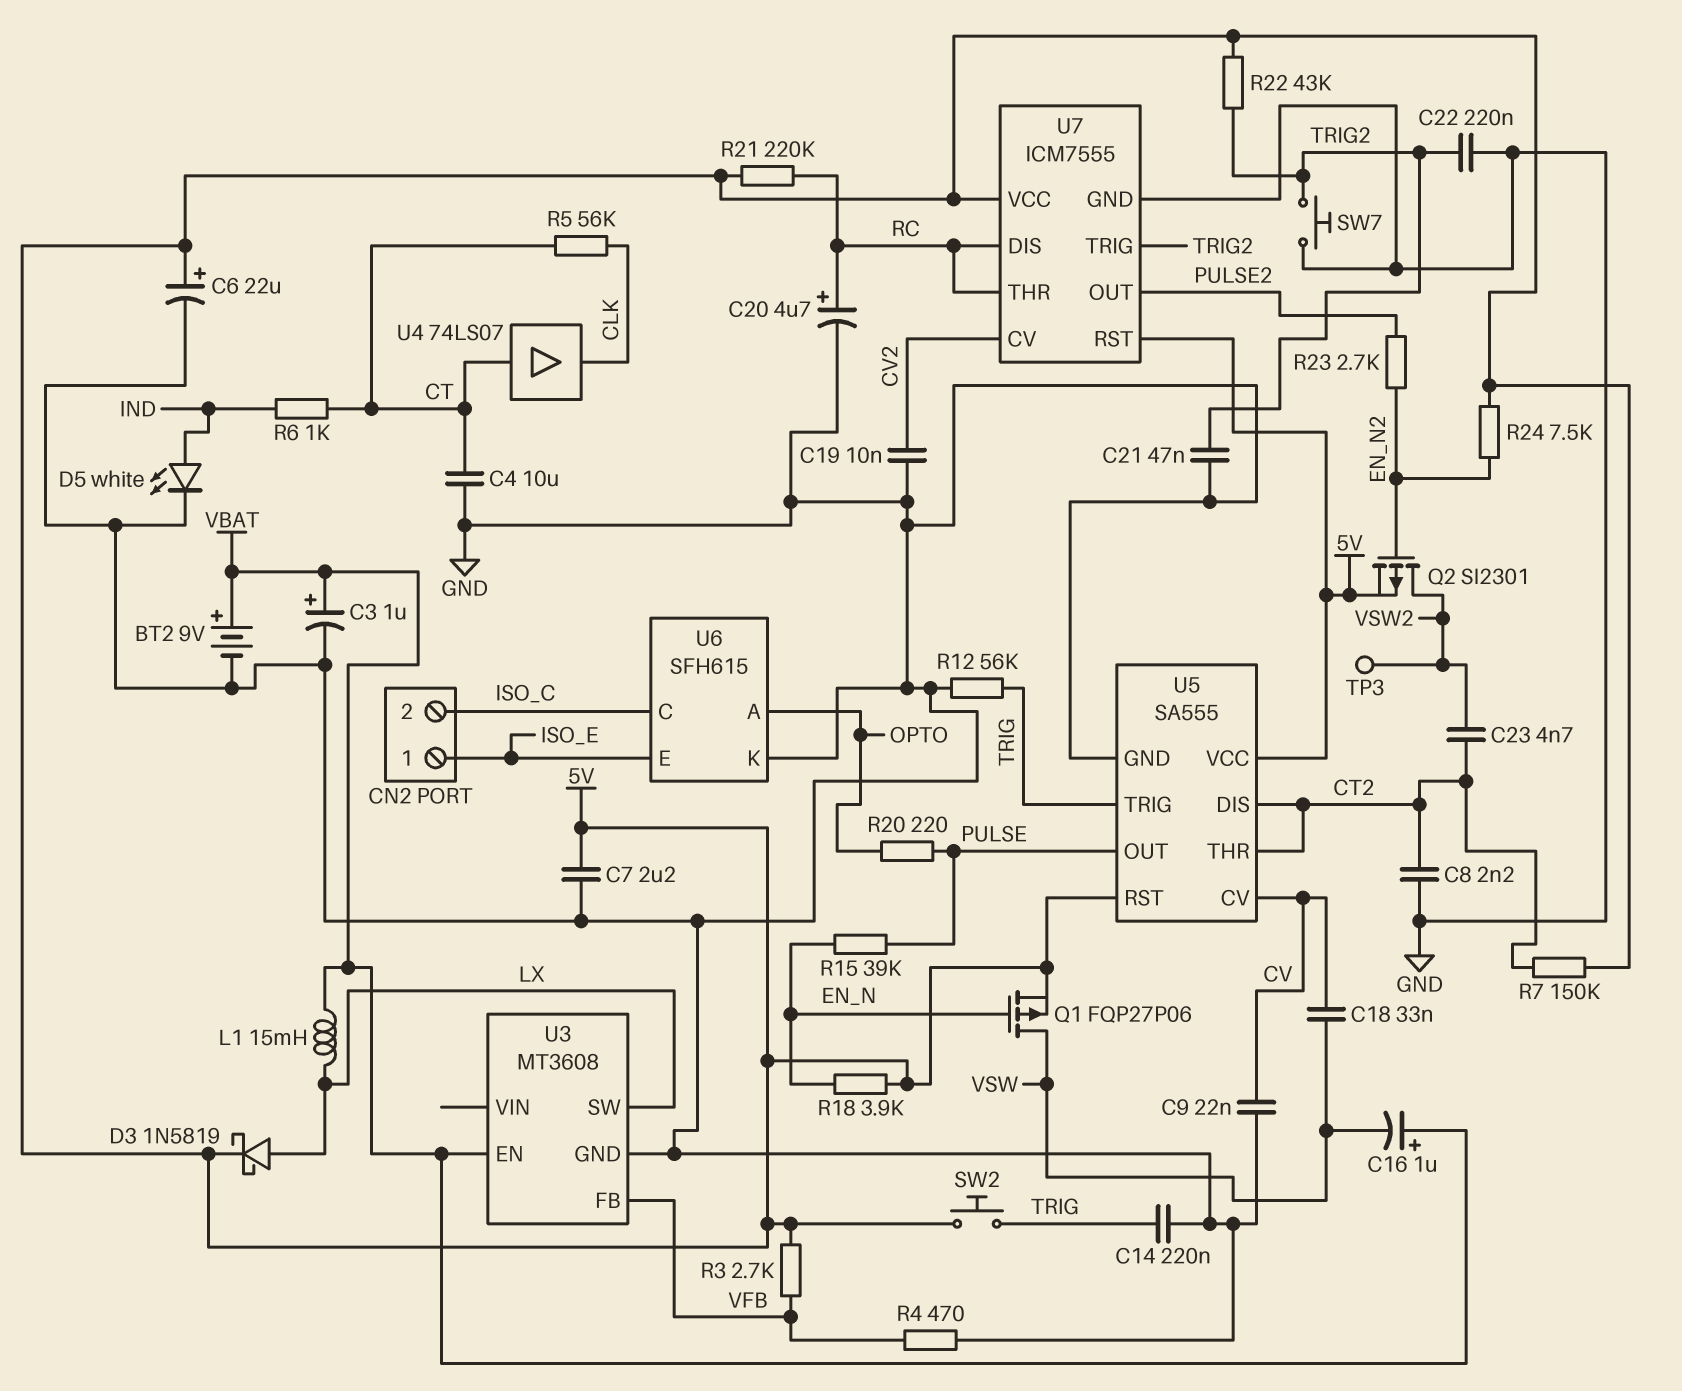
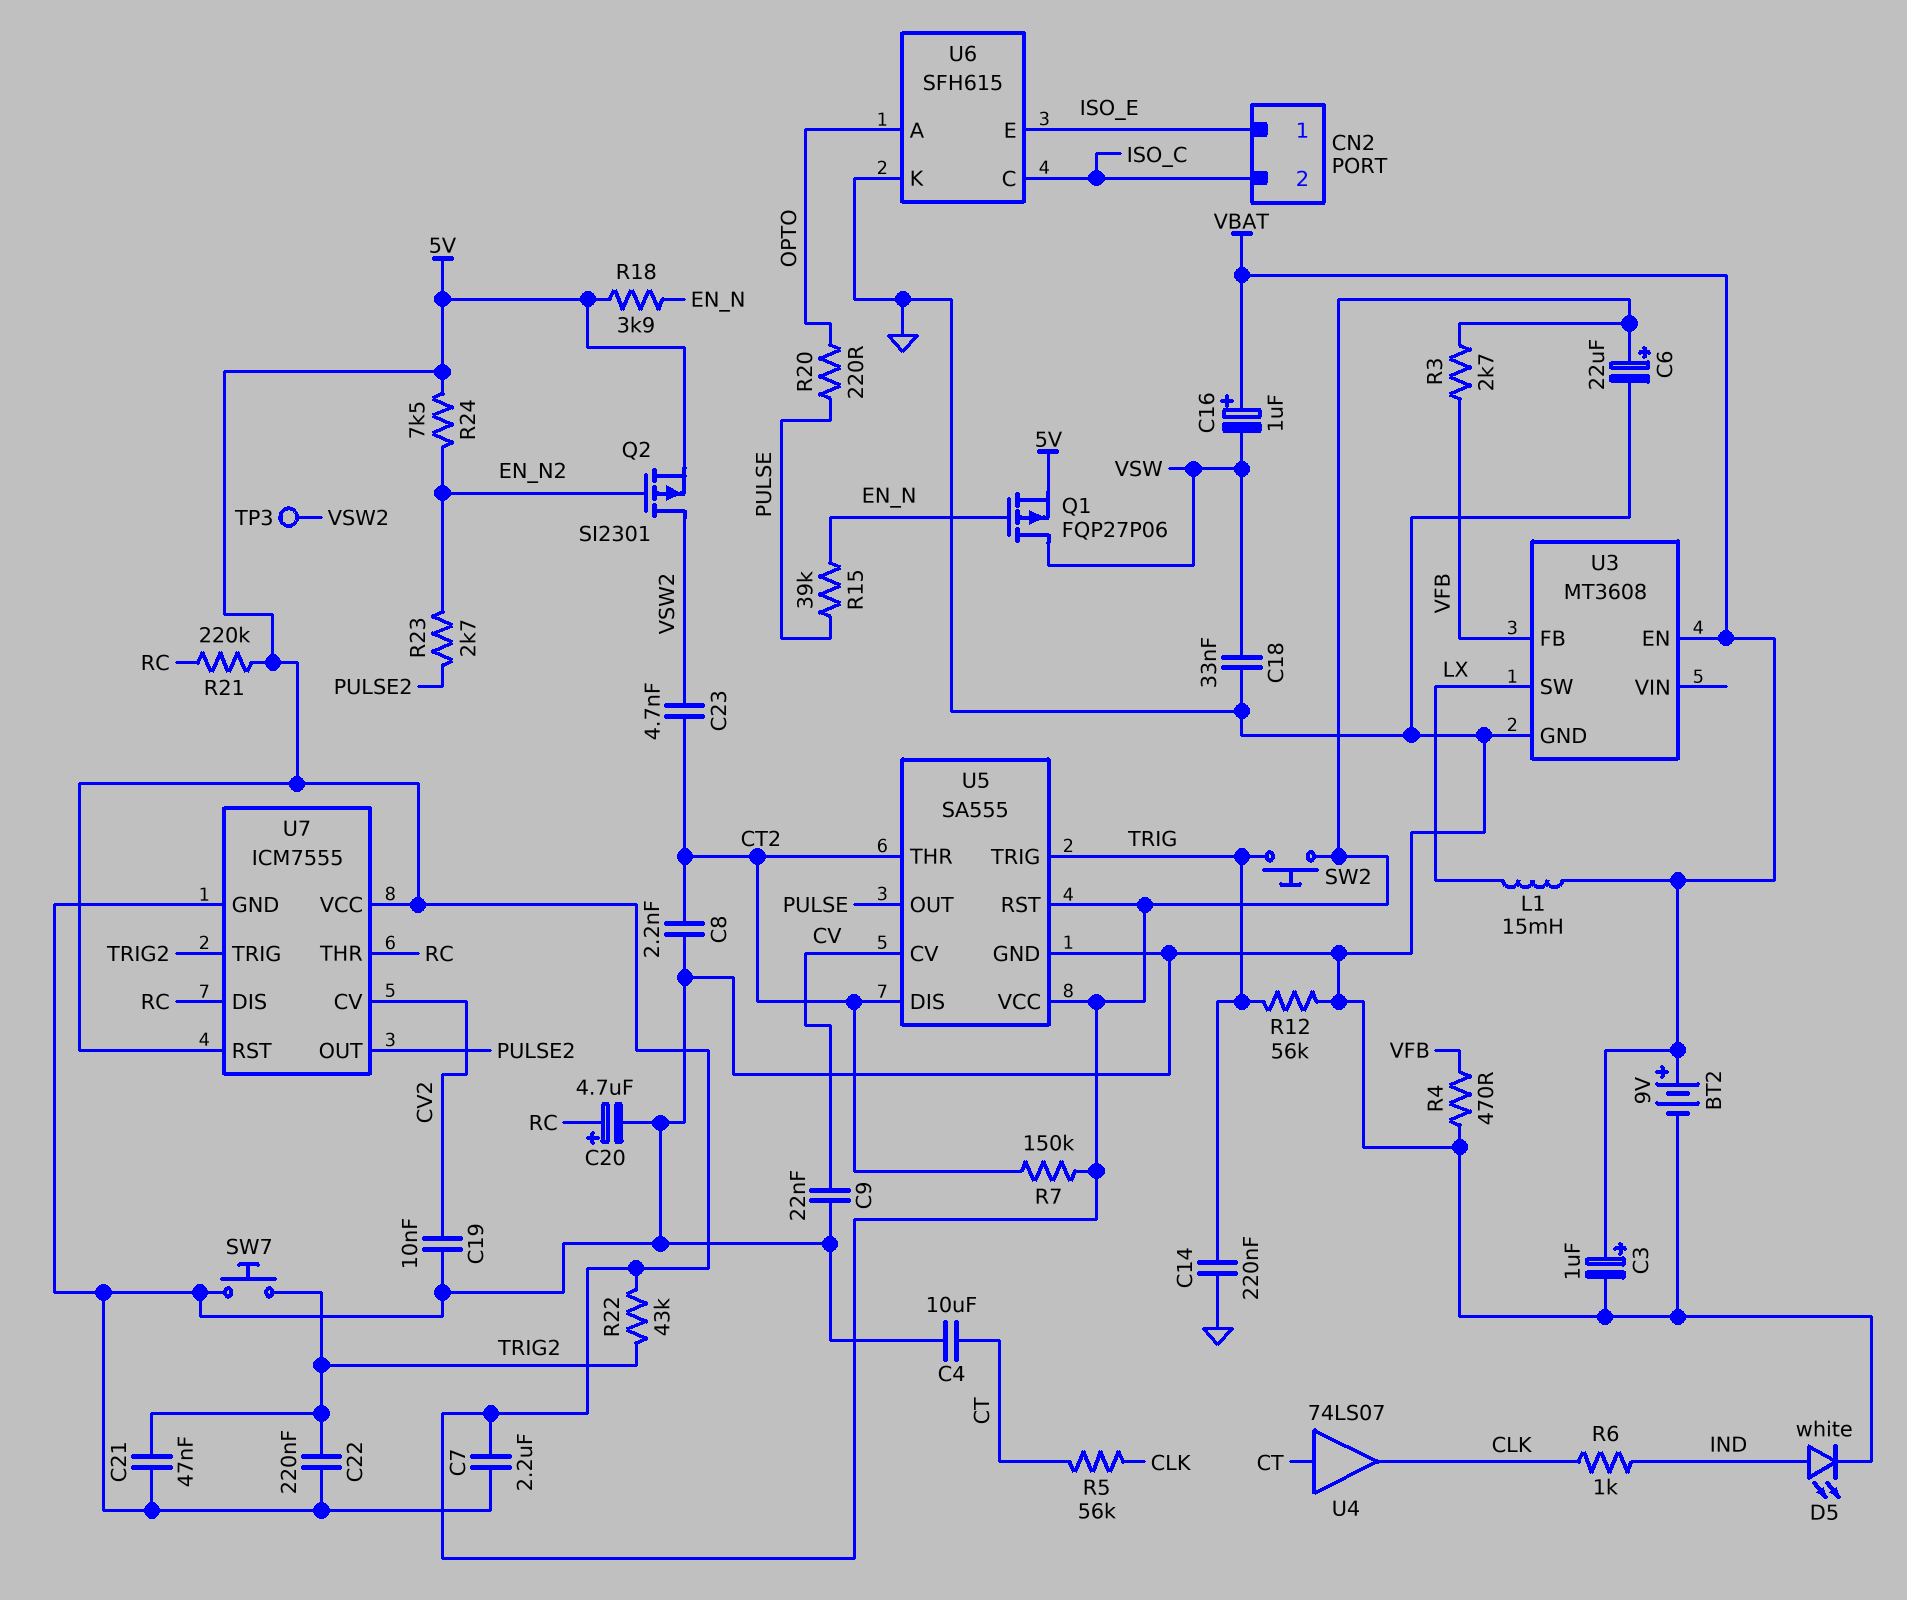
C18: 33nF (CV, VSW) -> 33nF (GND, VSW)
D3: schottky 1N5819 (A LX, K 5V) -> none
R6: 1k (CT, IND) -> 1k (CLK, IND)

